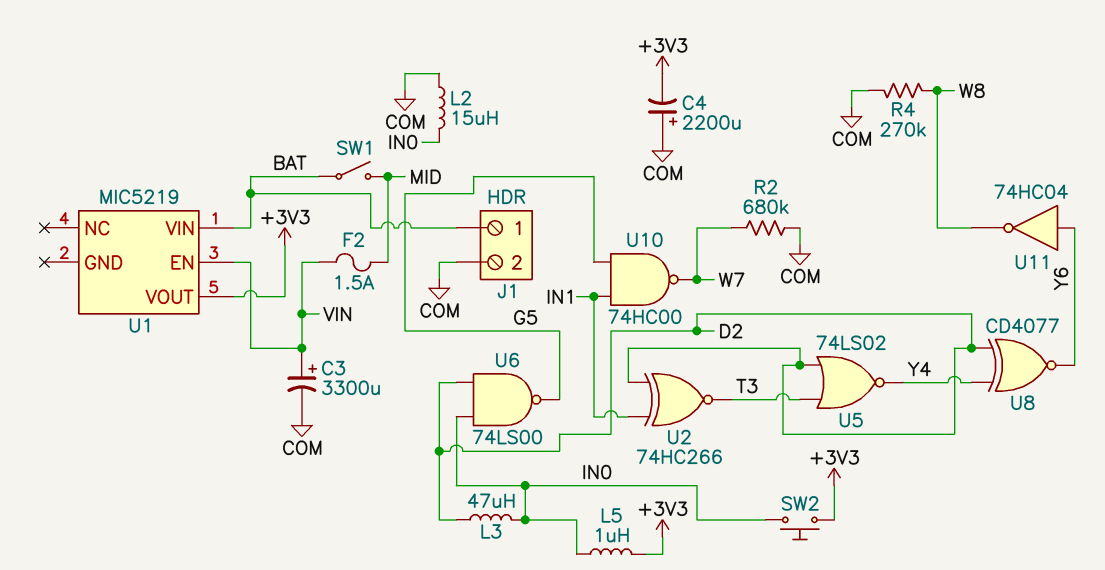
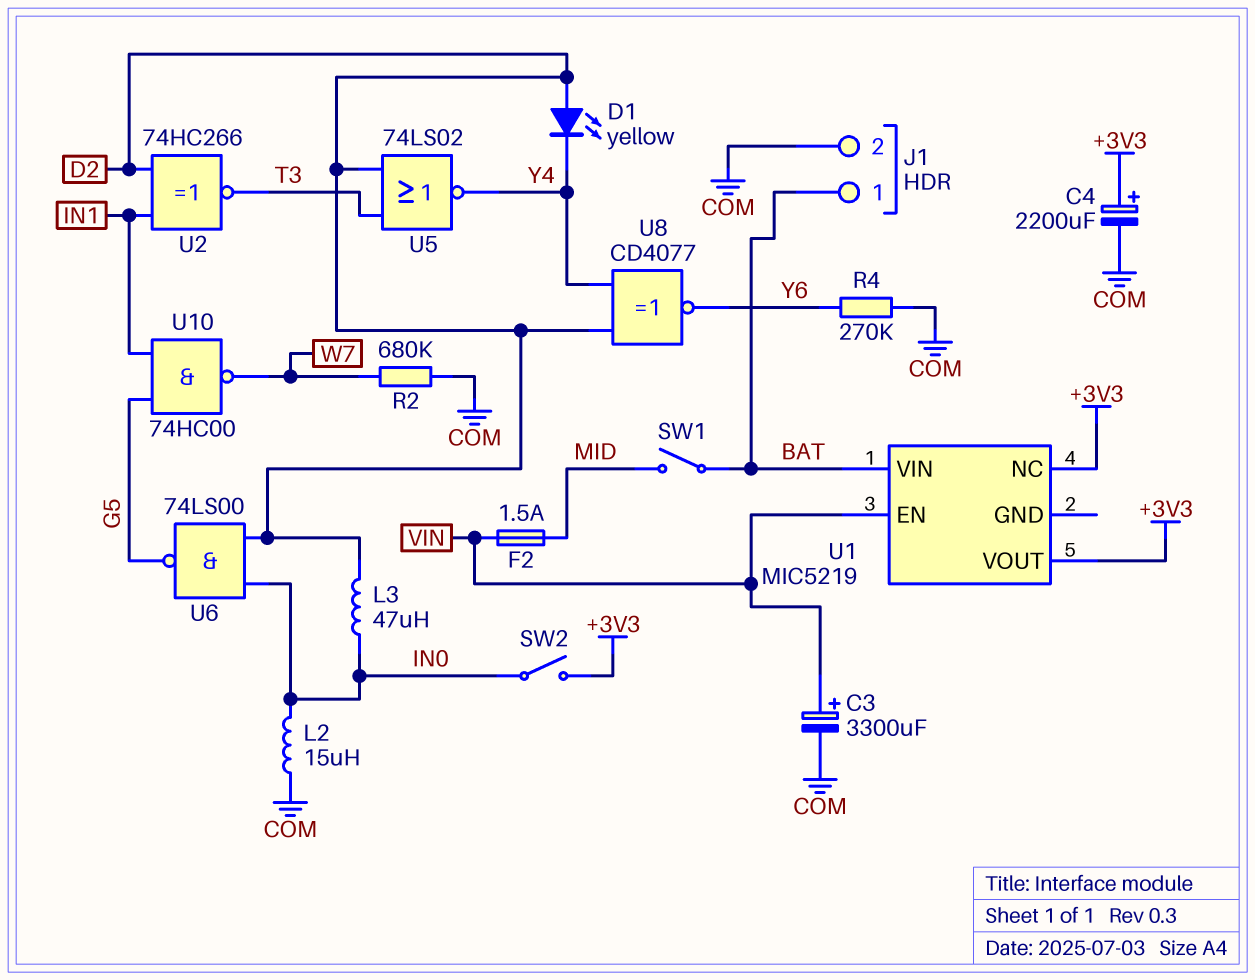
C4: 2200uF (plus COM, minus +3V3) -> 2200uF (plus +3V3, minus COM)
D1: none -> LED yellow (A D2, K Y4)
L5: 1uH (+3V3, IN0) -> none
R4: 270k (COM, W8) -> 270k (COM, Y6)
SW2: button (+3V3, IN0) -> switch (+3V3, IN0)
U1 pin NC: none -> +3V3
U11: NOT 74HC04 (in Y6, out W8) -> none

